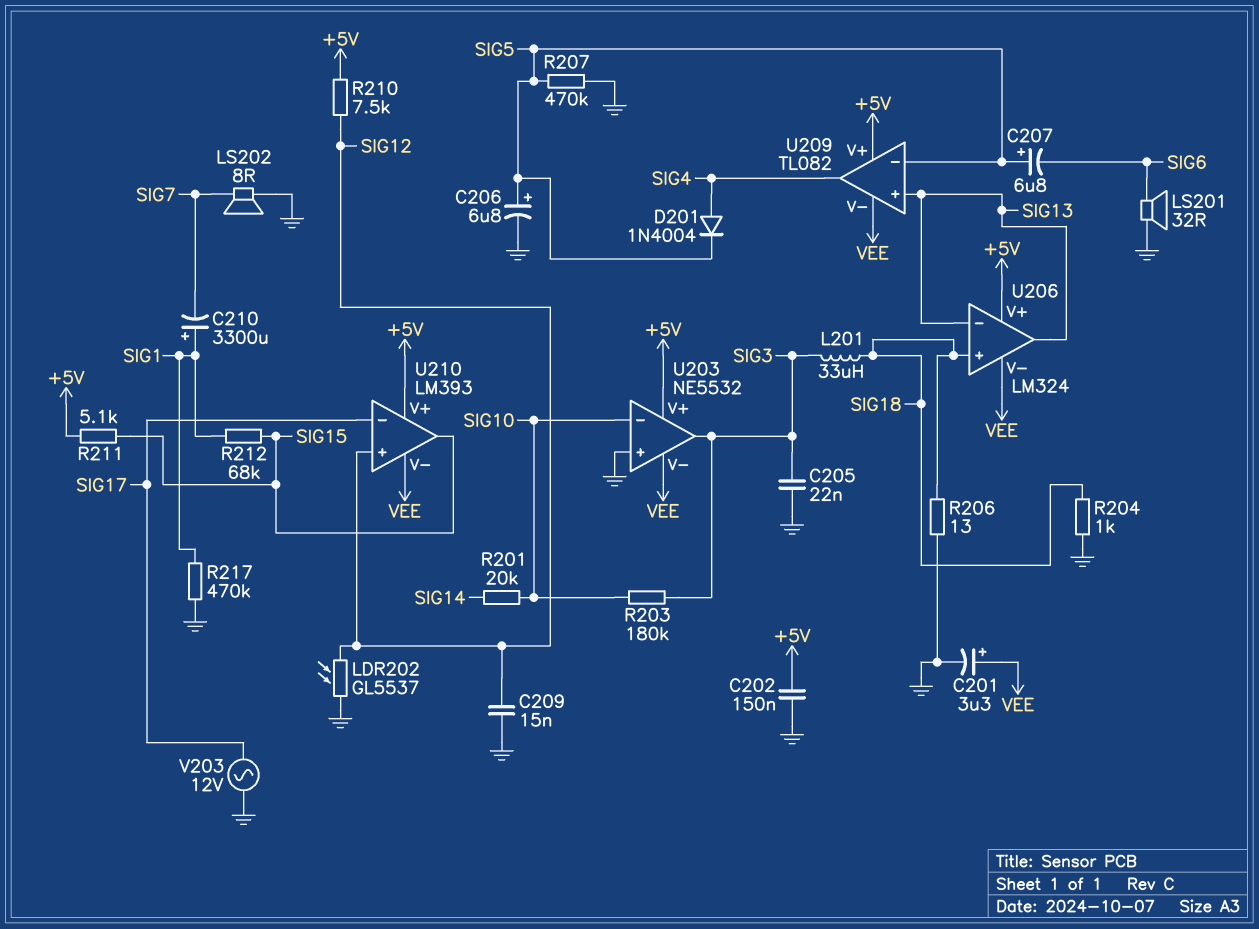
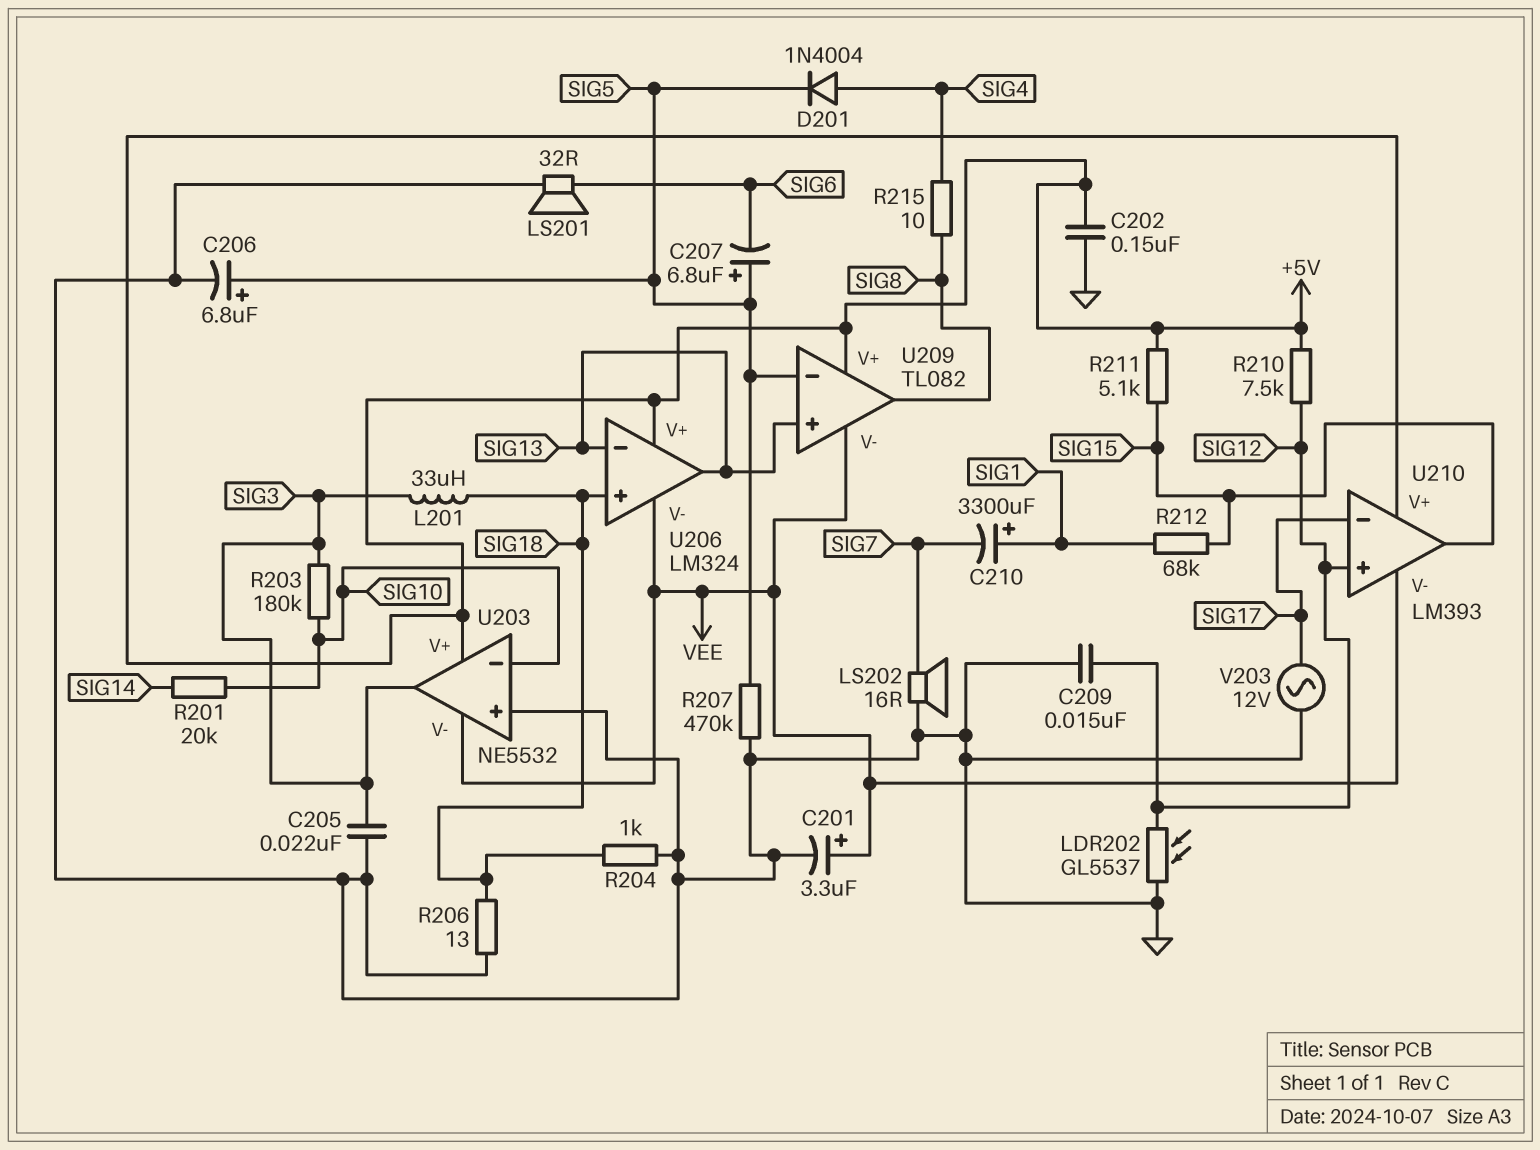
LS202: speaker 8R (GND, SIG7) -> speaker 16R (GND, SIG7)
R215: none -> 10 (SIG4, SIG8)
R217: 470k (GND, SIG1) -> none
U209 pin out: SIG4 -> SIG8

